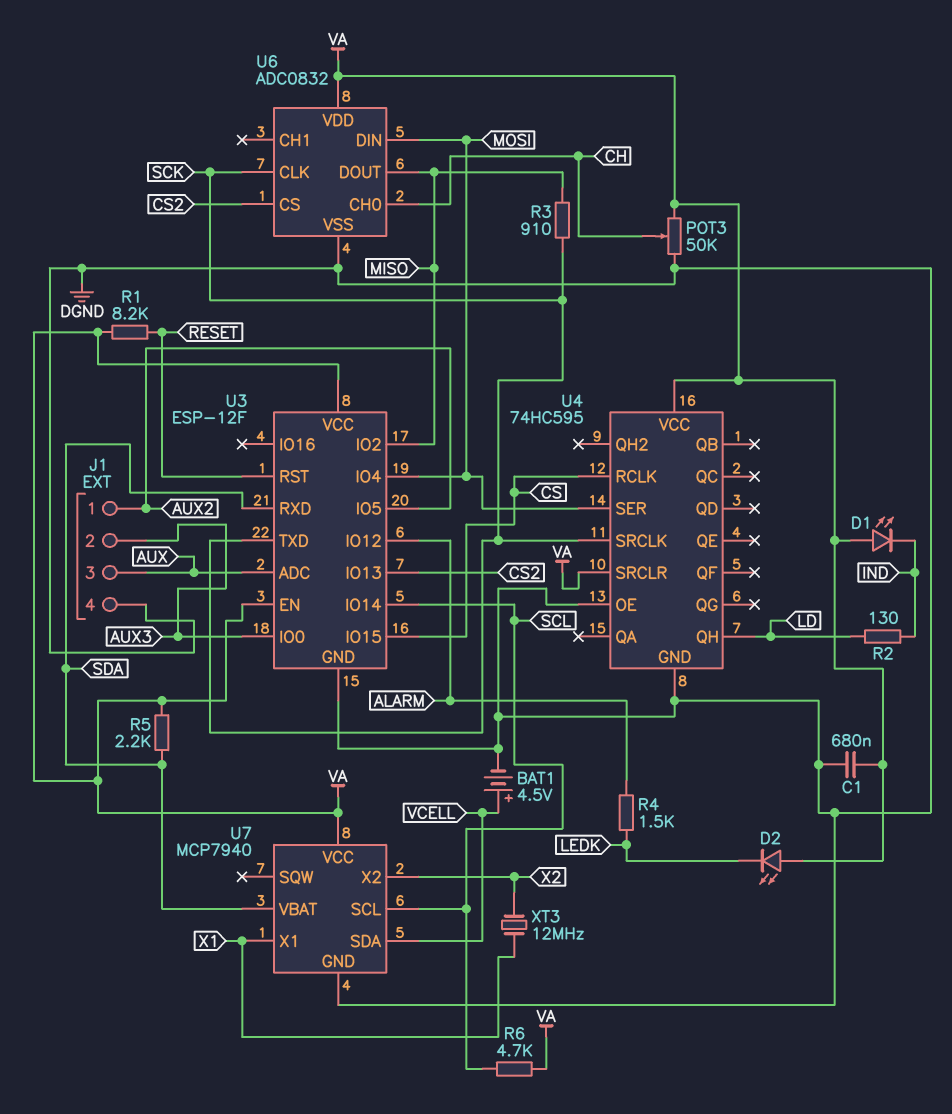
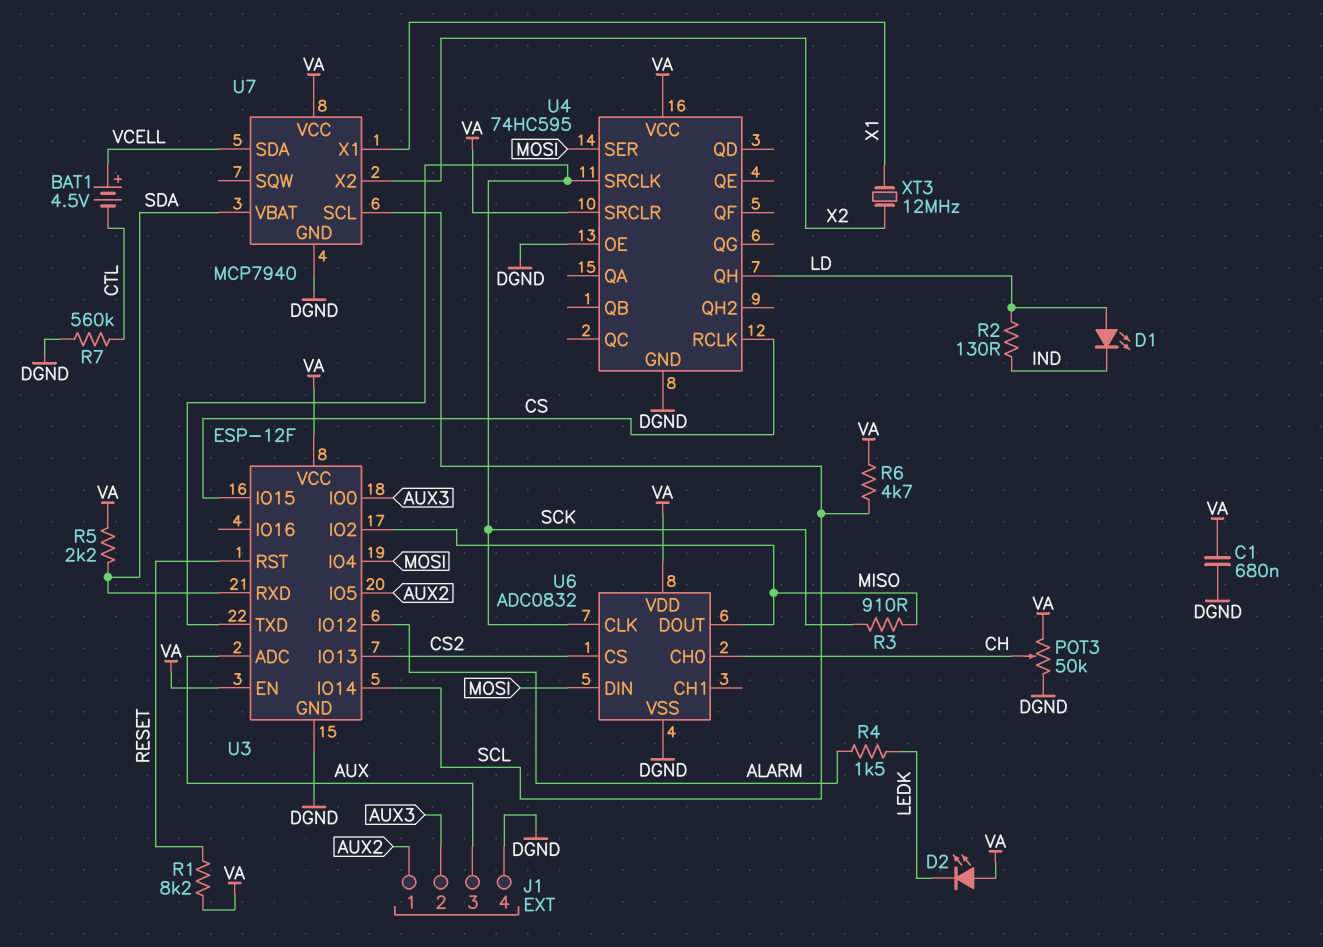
BAT1: 4.5V (plus VCELL, minus DGND) -> 4.5V (plus VCELL, minus CTL)
D1: LED (A VA, K IND) -> LED (A LD, K IND)
R7: none -> 560k (CTL, DGND)

